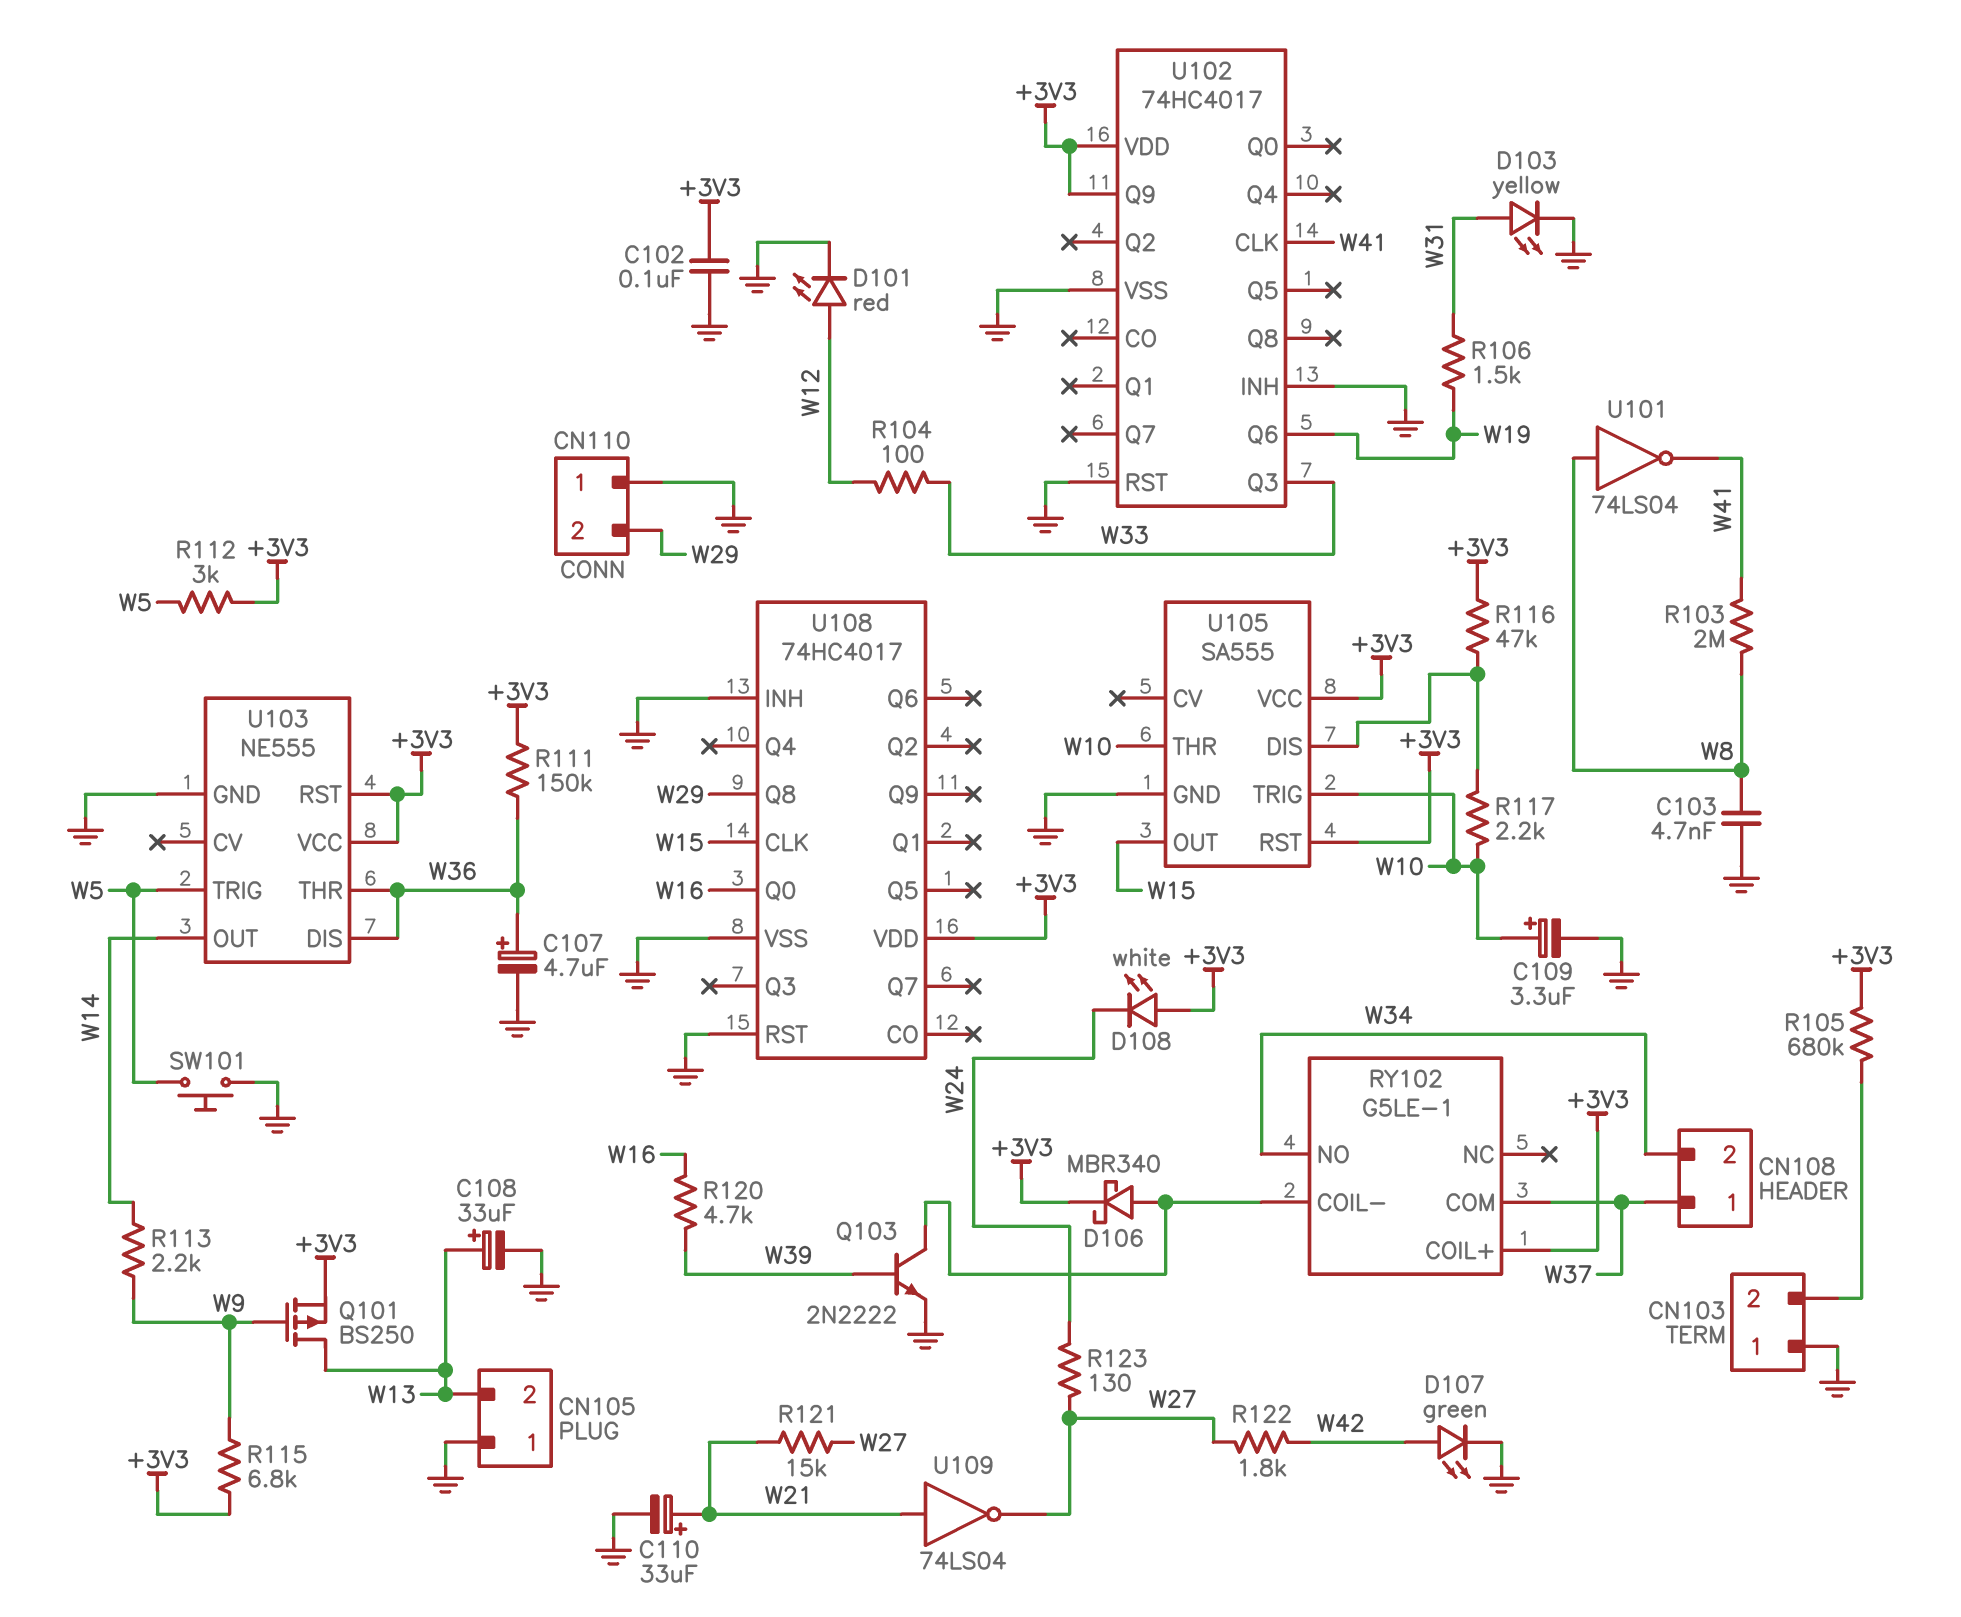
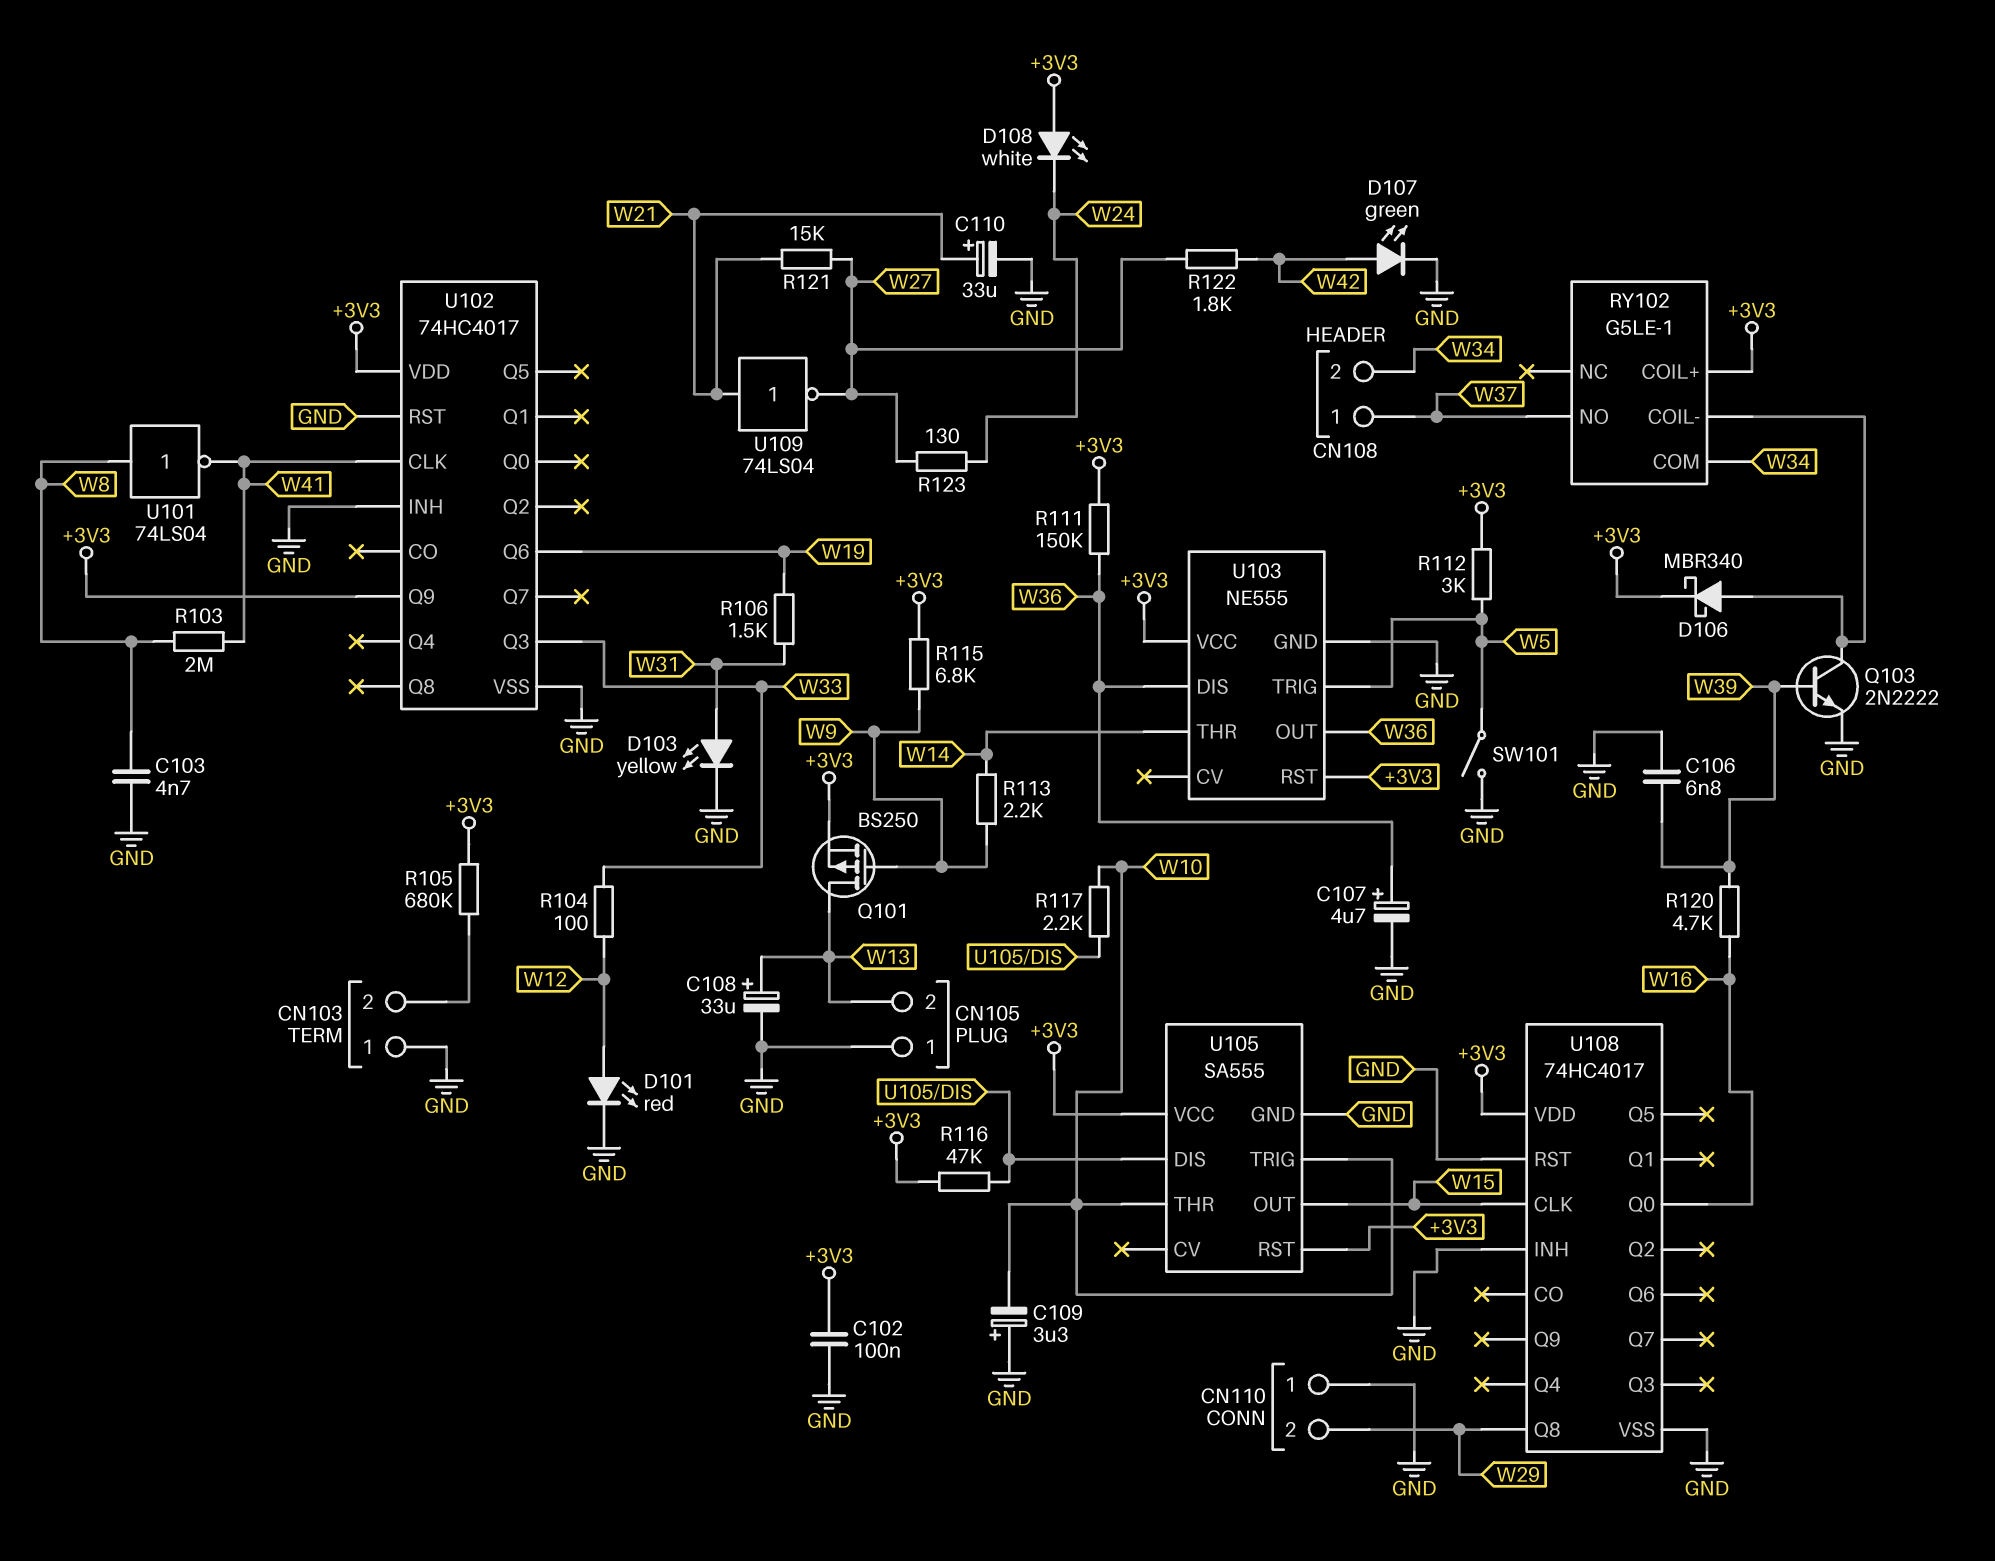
C106: none -> 6.8nF (GND, W39)
C109: 3.3uF (plus W10, minus GND) -> 3.3uF (plus GND, minus W10)
RY102 pin COM: W37 -> W34
RY102 pin NO: W34 -> W37
SW101: button (GND, W5) -> switch (GND, W5)
U103 pin OUT: W14 -> W36
U103 pin THR: W36 -> W14

